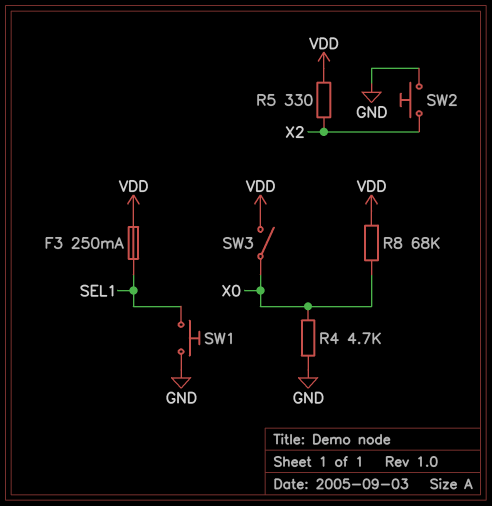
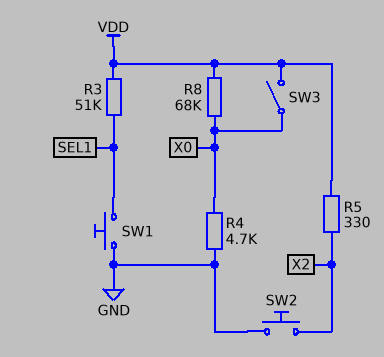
F3: 250mA (SEL1, VDD) -> none
R3: none -> 51k (SEL1, VDD)

